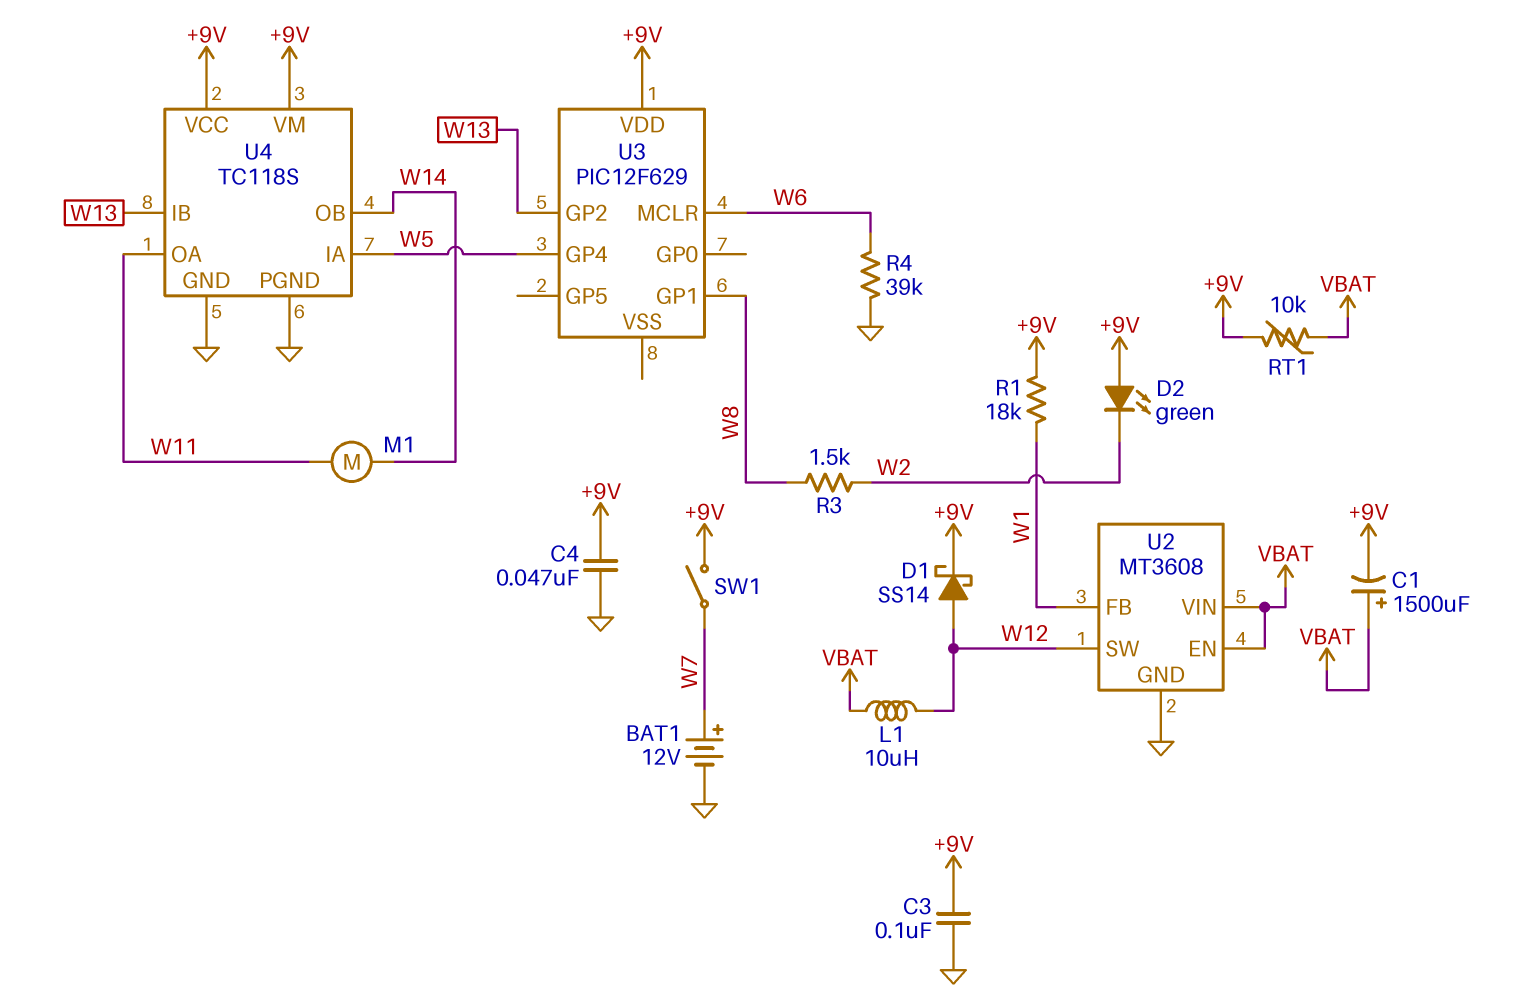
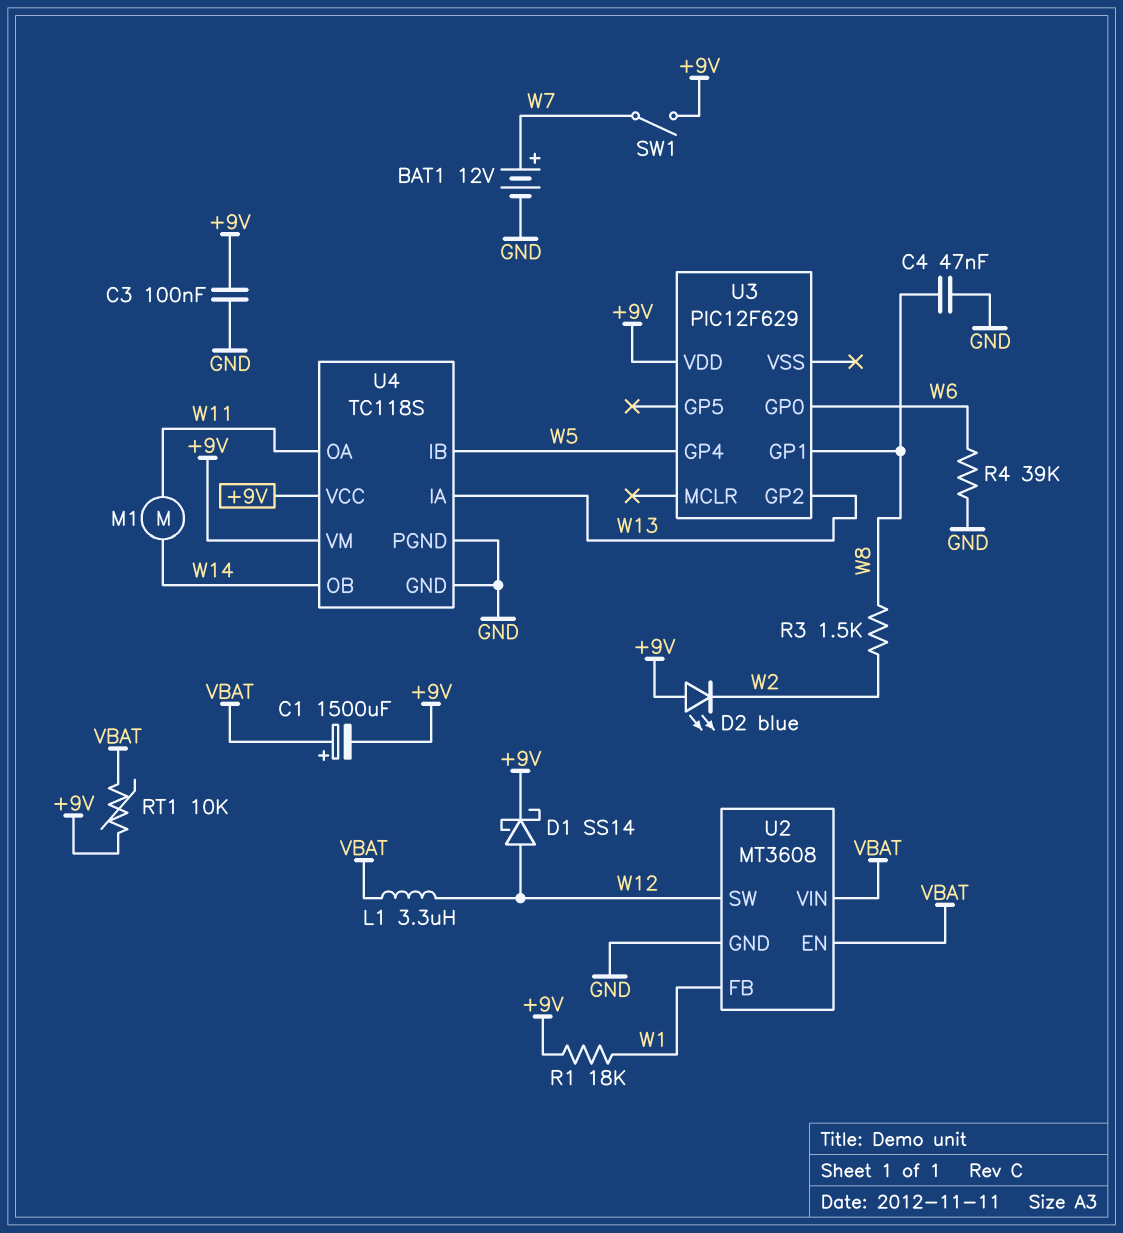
C4: 47nF (+9V, GND) -> 47nF (GND, W8)
D2: LED green (A +9V, K W2) -> LED blue (A +9V, K W2)
L1: 10uH (VBAT, W12) -> 3.3uH (VBAT, W12)
U3 pin GP0: none -> W6
U3 pin MCLR: W6 -> none
U4 pin IA: W5 -> W13
U4 pin IB: W13 -> W5

